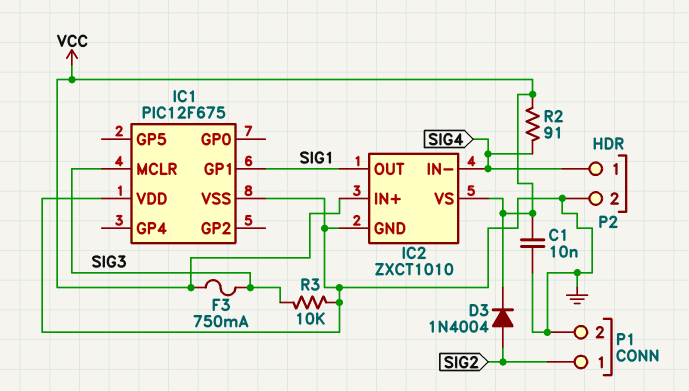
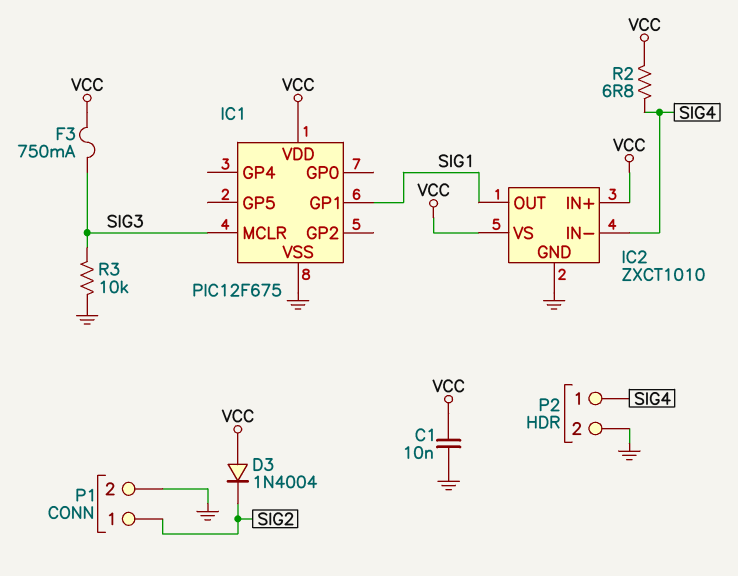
D3: diode 1N4004 (A SIG2, K VCC) -> diode 1N4004 (A VCC, K SIG2)
IC1 pin VDD: GND -> VCC
R2: 91 (SIG4, VCC) -> 6.8 (SIG4, VCC)

